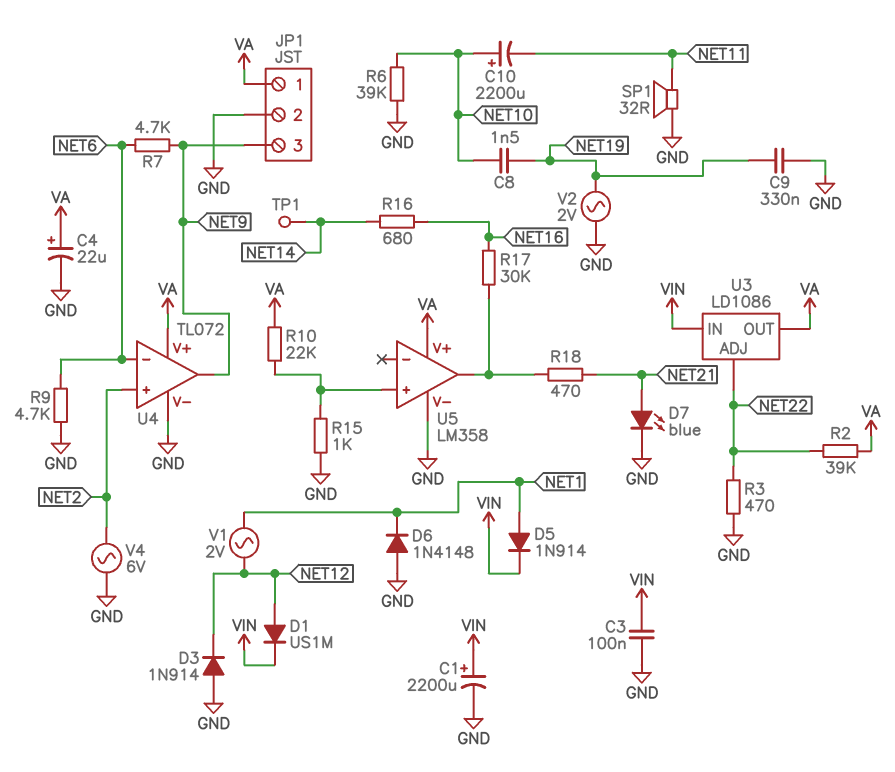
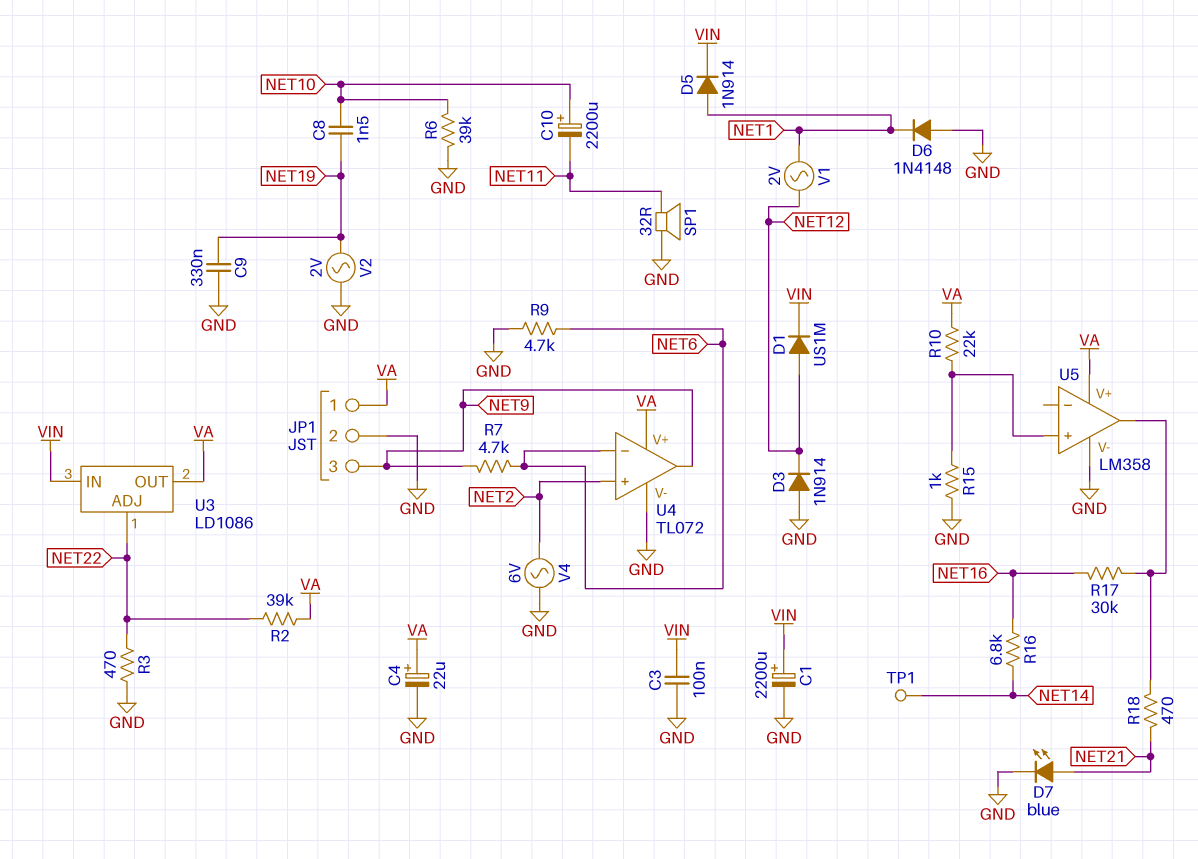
R16: 680 (NET14, NET16) -> 6.8k (NET14, NET16)

